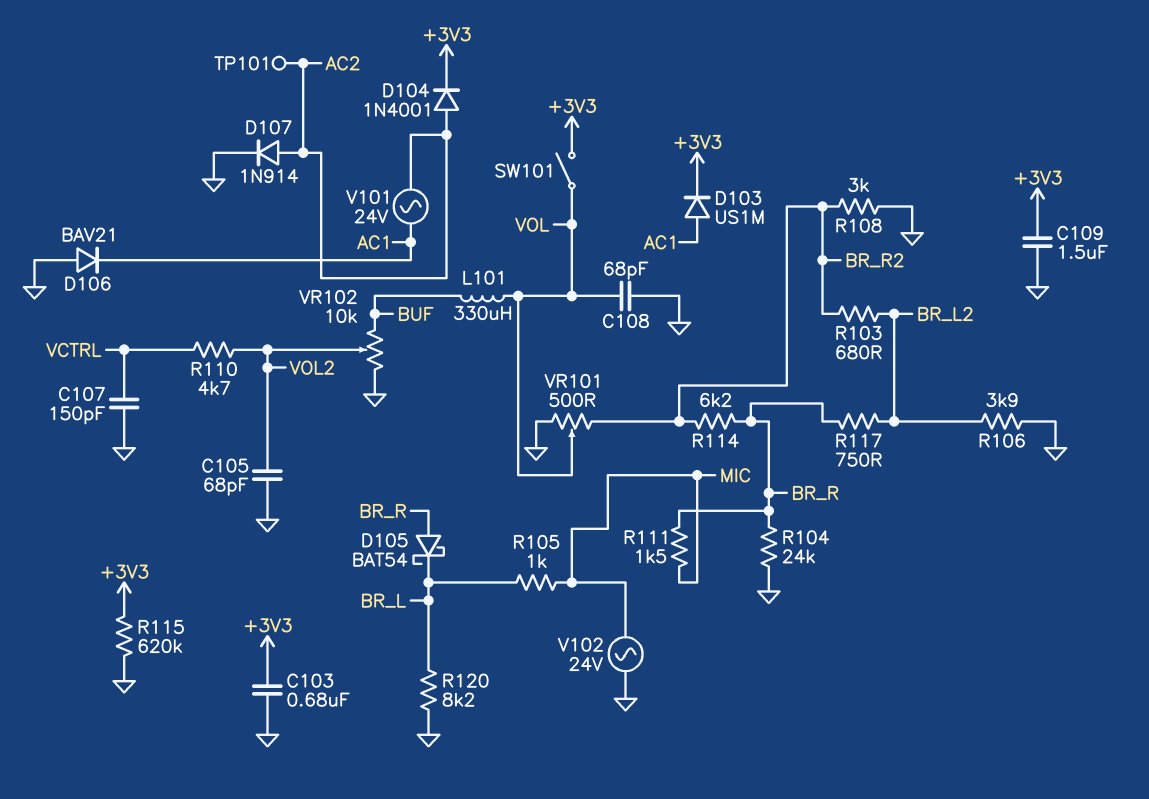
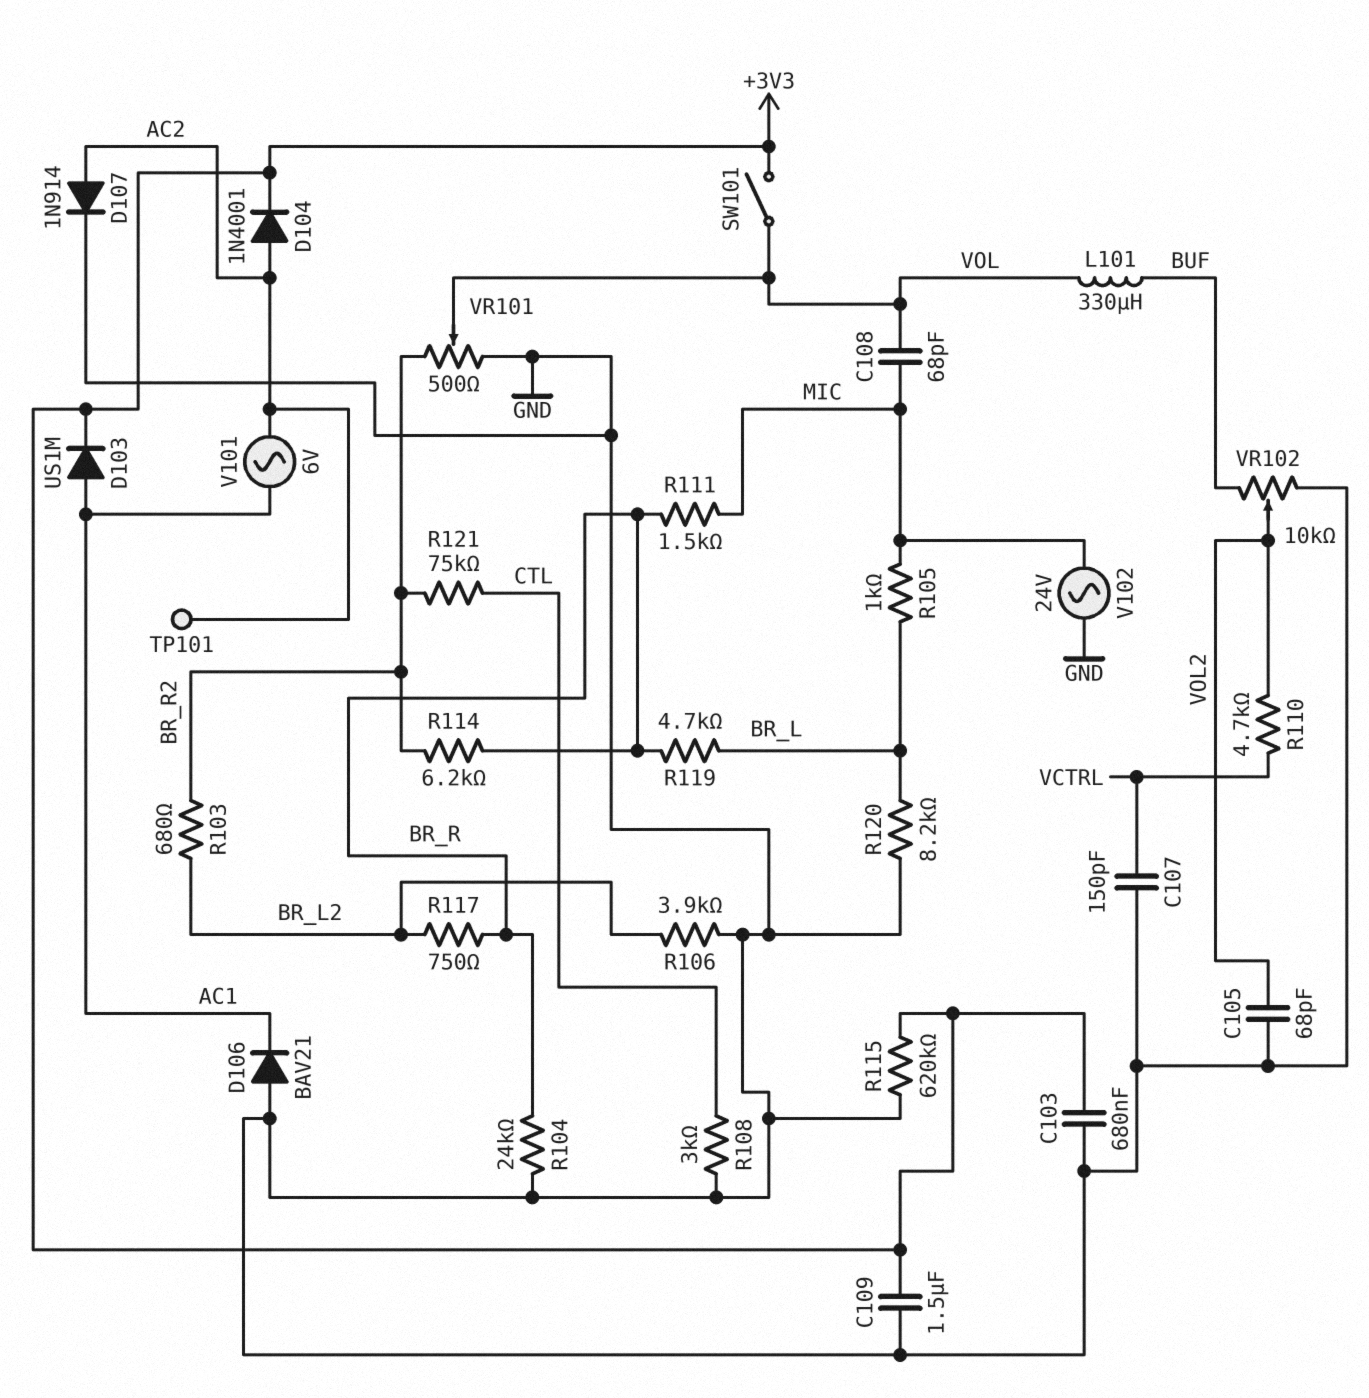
C108: 68pF (GND, VOL) -> 68pF (MIC, VOL)
D105: schottky BAT54 (A BR_R, K BR_L) -> none
R108: 3k (BR_R2, GND) -> 3k (CTL, GND)
R119: none -> 4.7k (BR_L, BR_R)
R121: none -> 75k (BR_R2, CTL)
V101: AC 24V (AC1, AC2) -> AC 6V (AC1, AC2)

